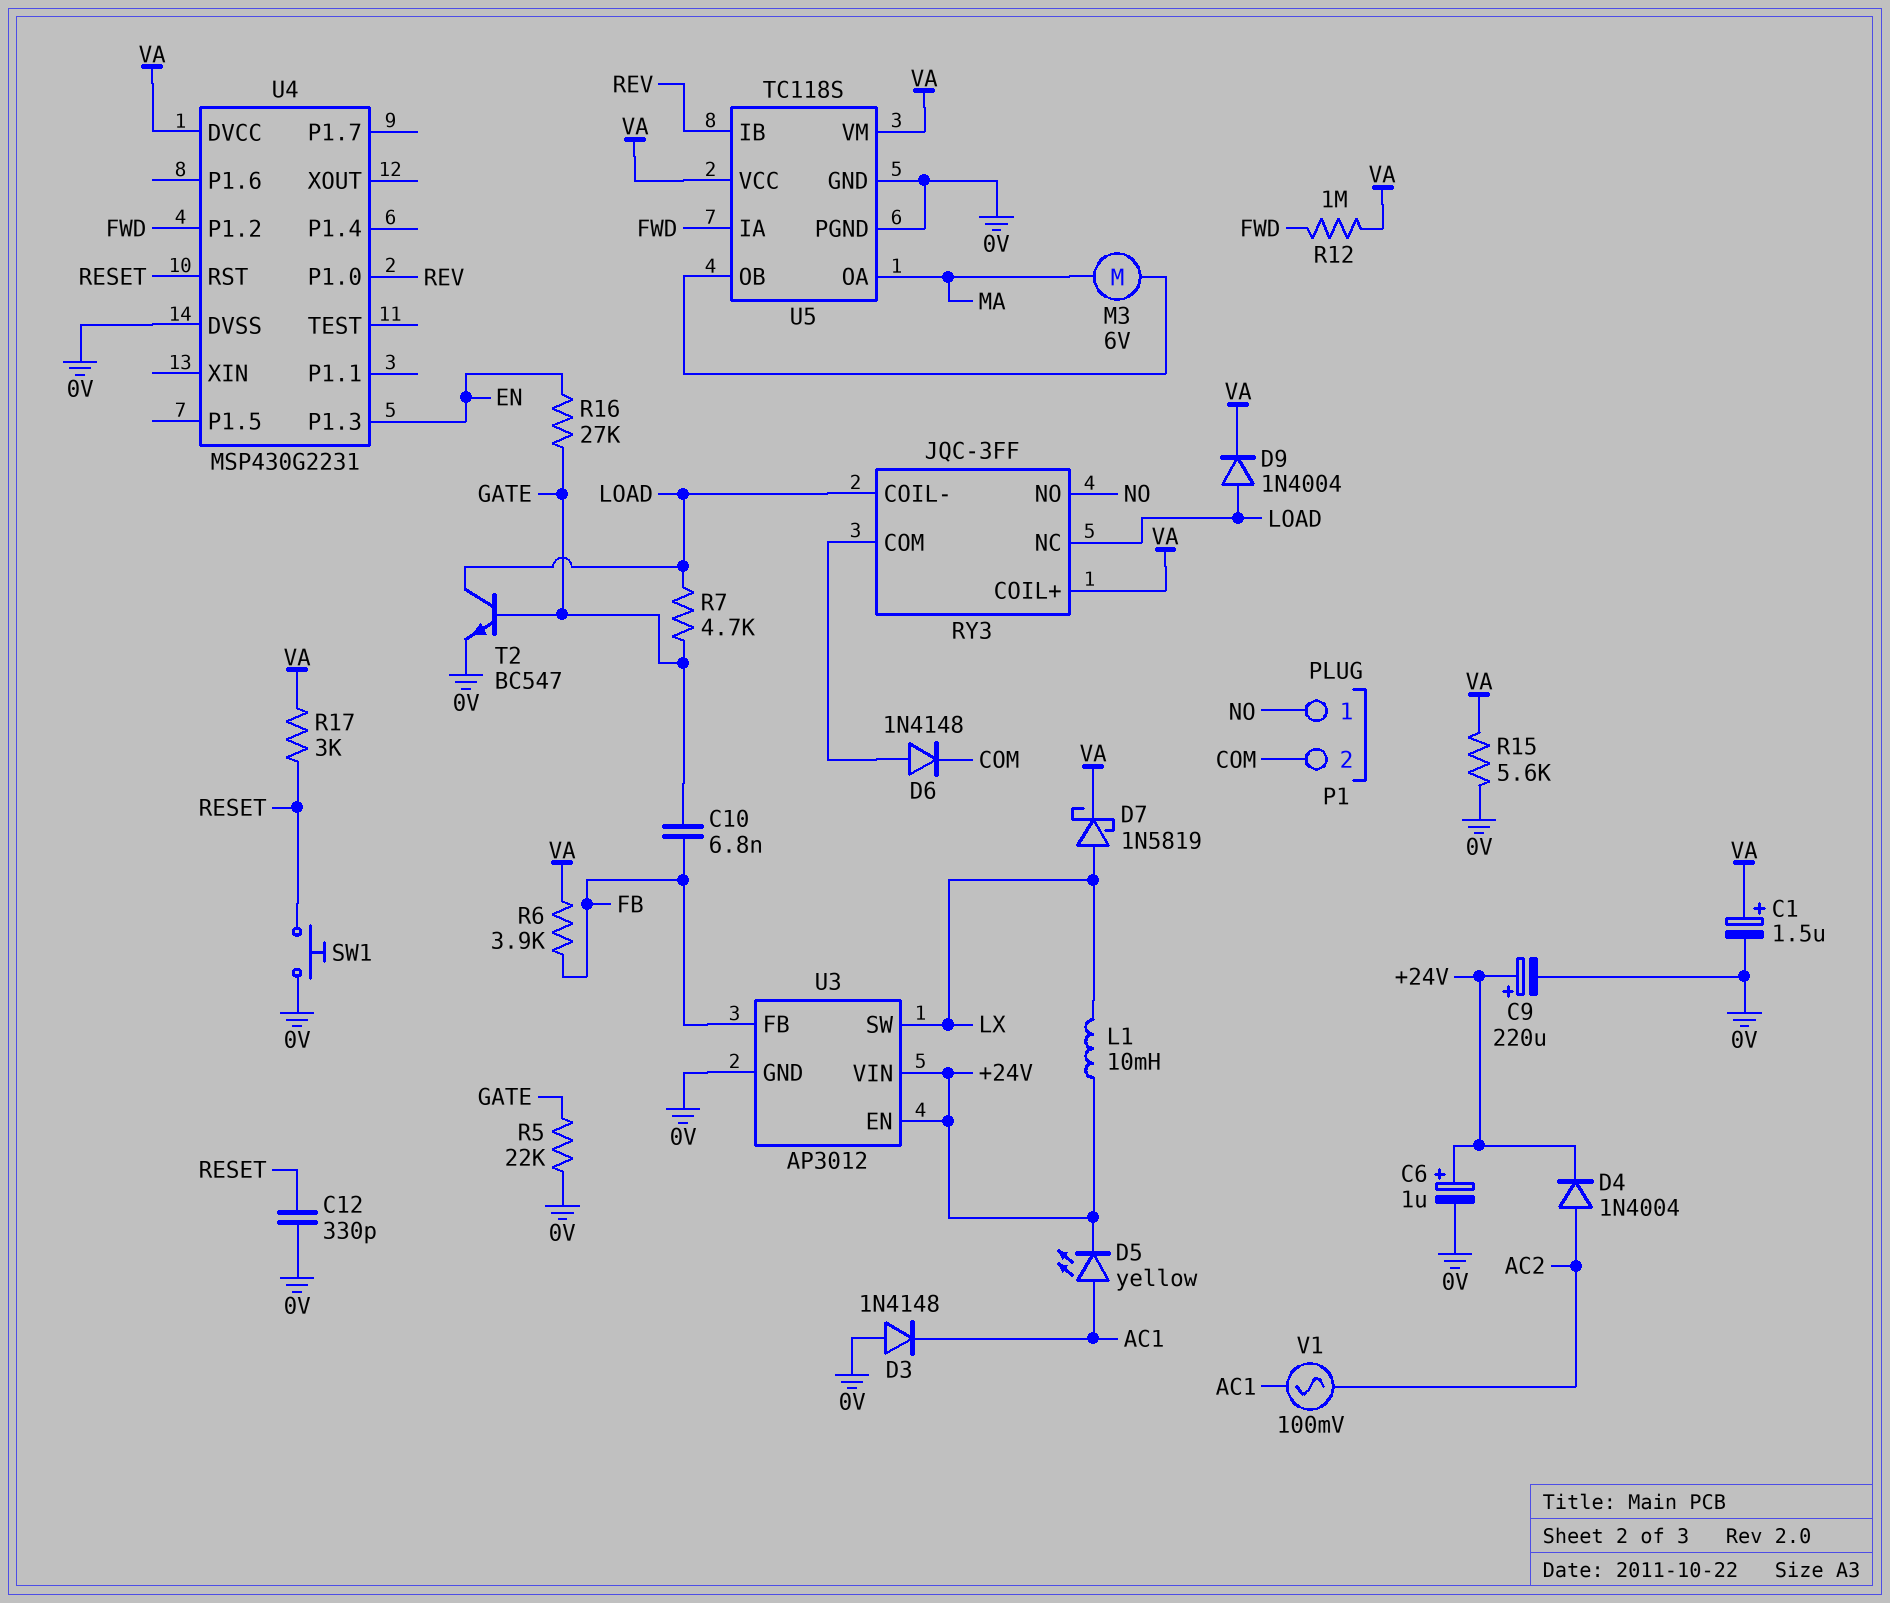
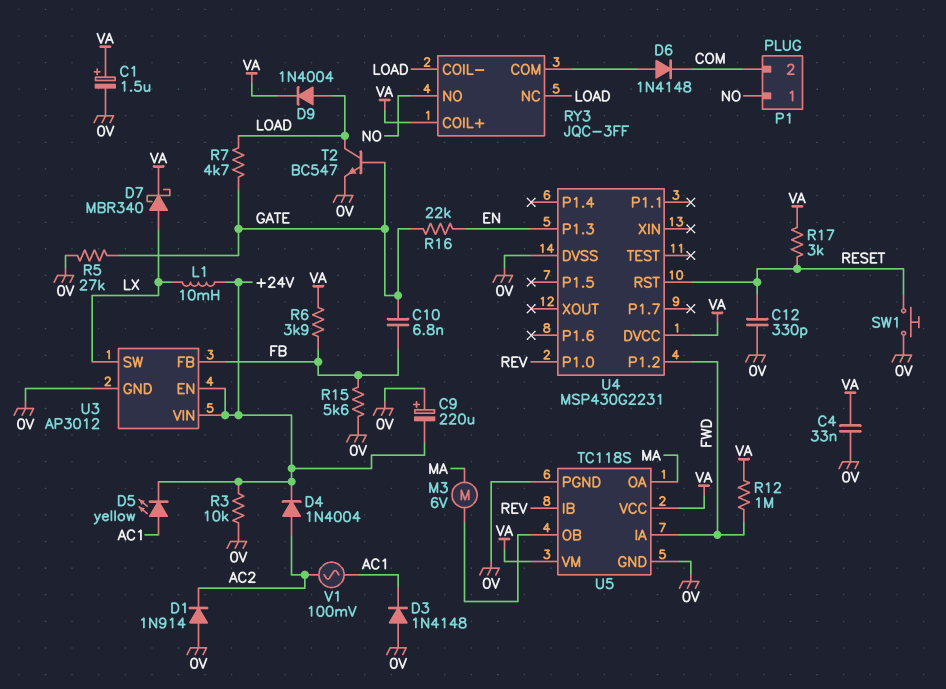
C4: none -> 33nF (0V, VA)
C6: 1uF (plus +24V, minus 0V) -> none
C9: 220uF (plus +24V, minus 0V) -> 220uF (plus 0V, minus +24V)
D1: none -> diode 1N914 (A 0V, K AC2)
D7: schottky 1N5819 (A LX, K VA) -> schottky MBR340 (A LX, K VA)
R3: none -> 10k (+24V, 0V)
R5: 22k (0V, GATE) -> 27k (0V, GATE)
R15: 5.6k (0V, VA) -> 5.6k (0V, FB)
R16: 27k (EN, GATE) -> 22k (EN, GATE)

